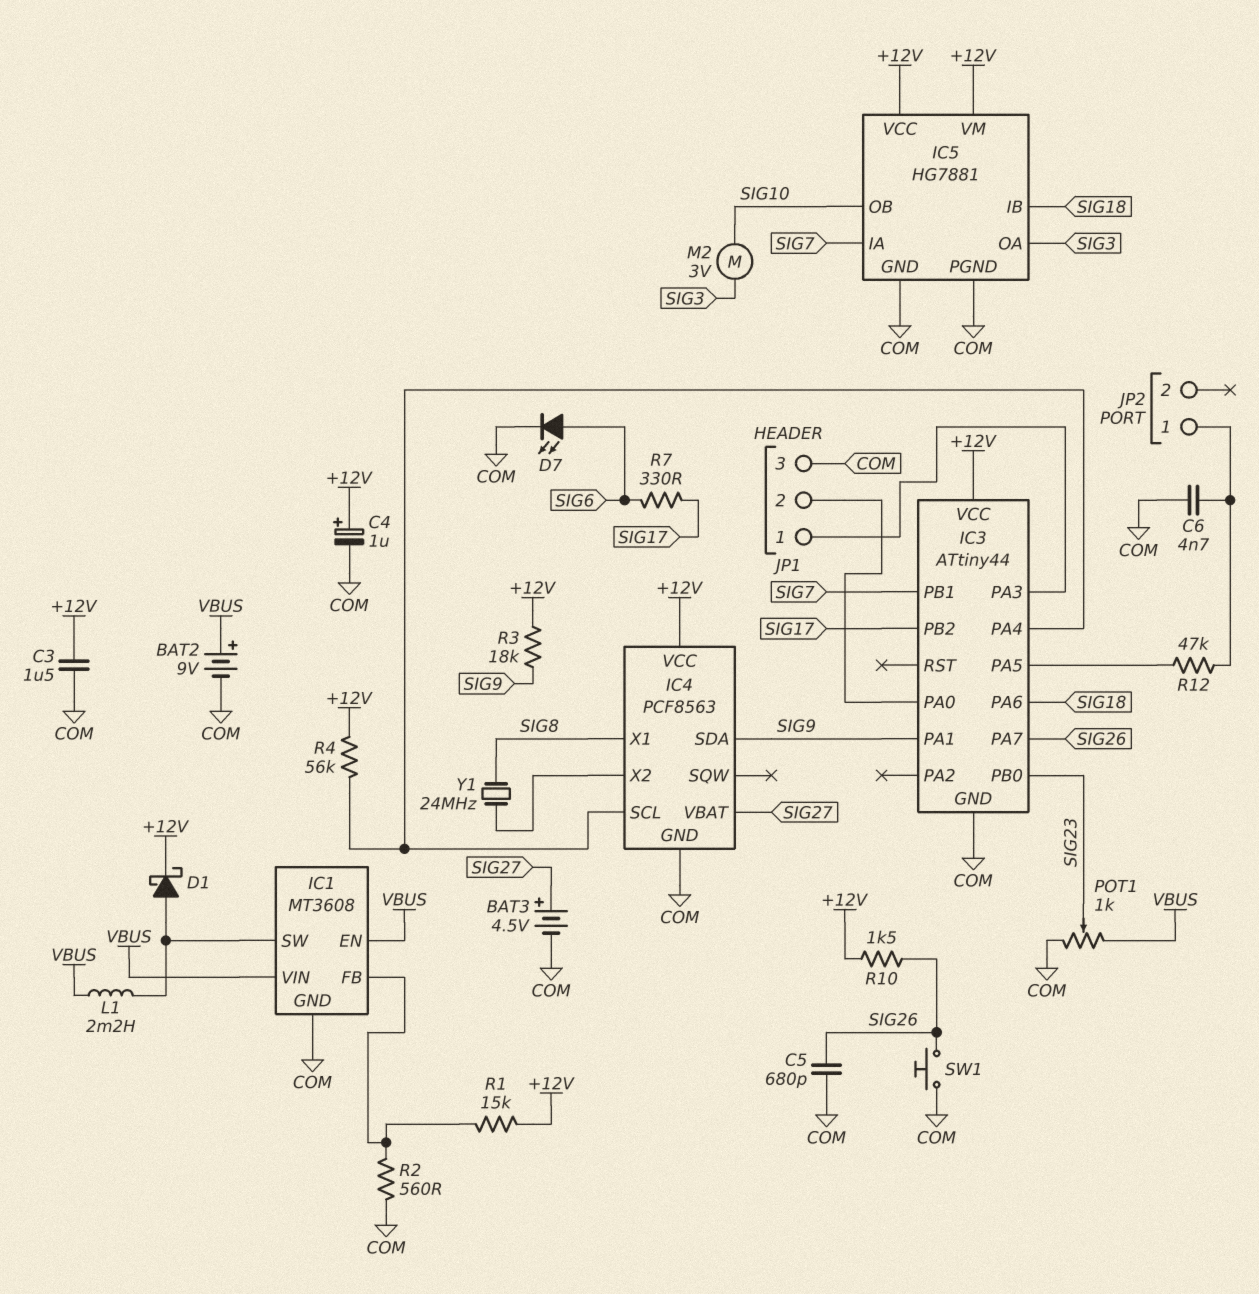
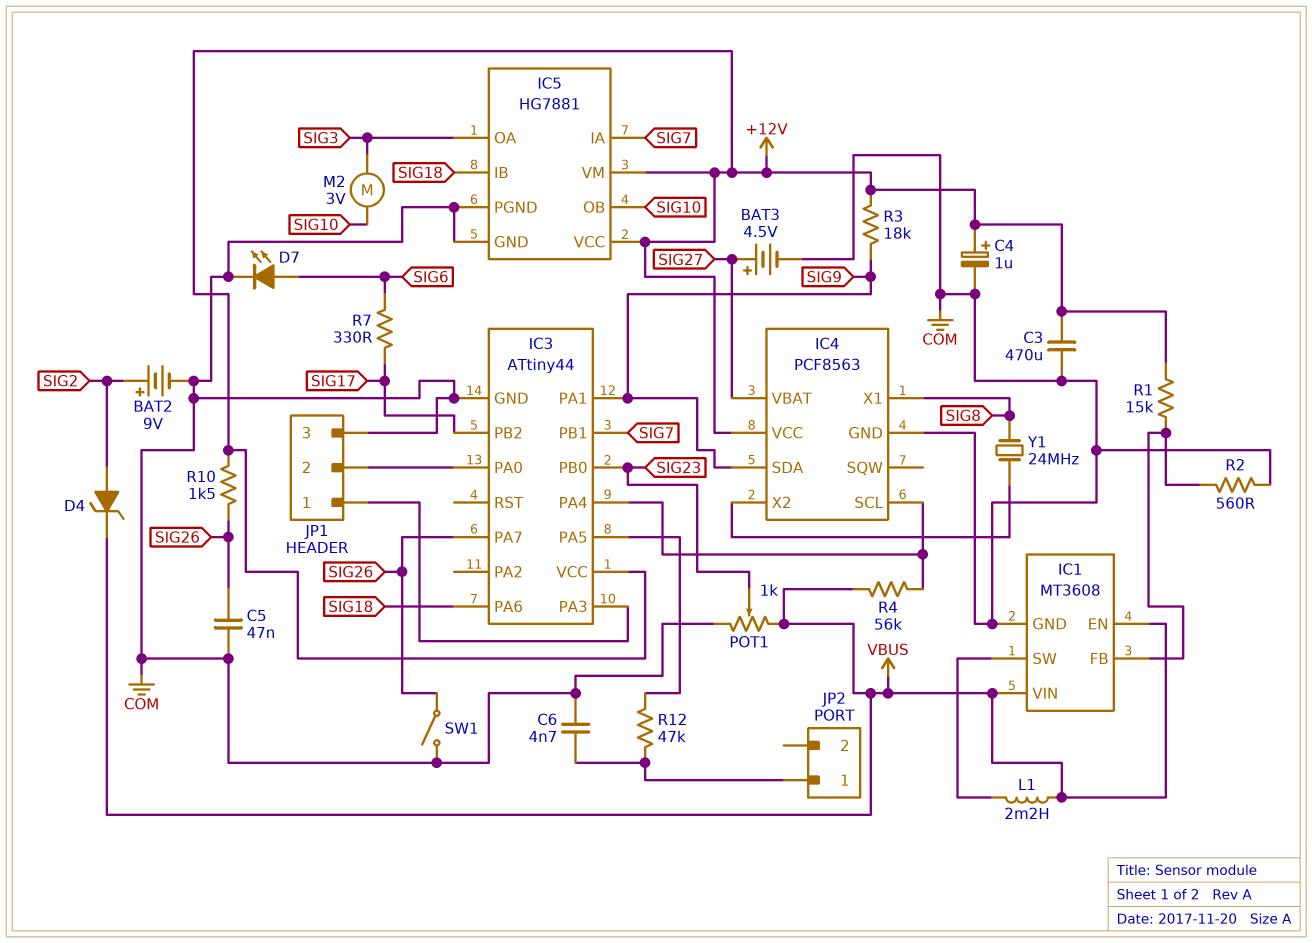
BAT2: 9V (plus VBUS, minus COM) -> 9V (plus SIG2, minus COM)
C3: 1.5uF (+12V, COM) -> 470uF (+12V, COM)
C5: 680pF (COM, SIG26) -> 47nF (COM, SIG26)
D1: schottky (A IC1/SW, K +12V) -> none
D4: none -> zener (A SIG2, K VBUS)
R4: 56k (+12V, IC3/PA4) -> 56k (IC3/PA4, VBUS)
SW1: button (COM, SIG26) -> switch (COM, SIG26)

